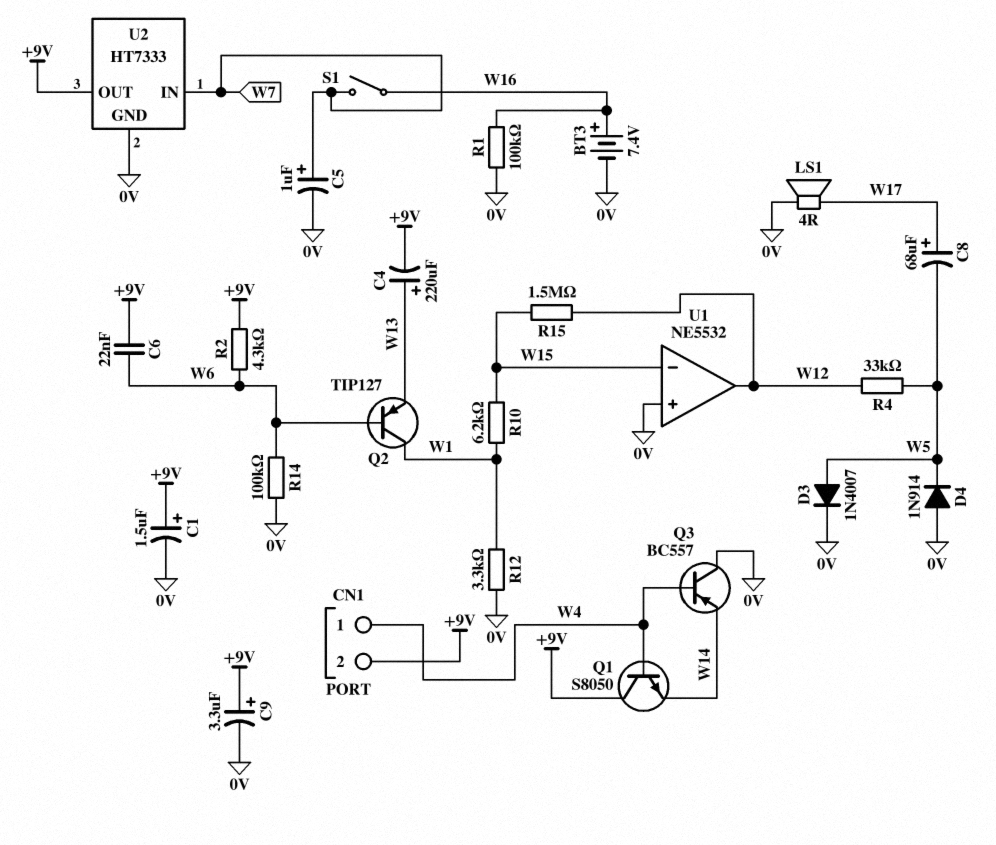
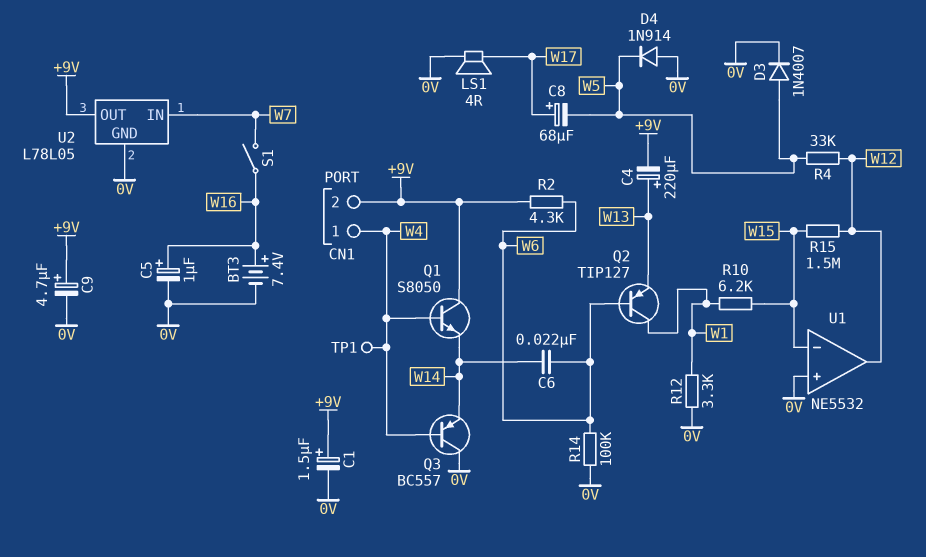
C5: 1uF (plus W7, minus 0V) -> 1uF (plus W16, minus 0V)
C6: 22nF (+9V, W6) -> 22nF (W6, W14)
C9: 3.3uF (plus +9V, minus 0V) -> 4.7uF (plus +9V, minus 0V)
R1: 100k (0V, W16) -> none
TP1: none -> test point (W4)
U2: HT7333 -> L78L05

